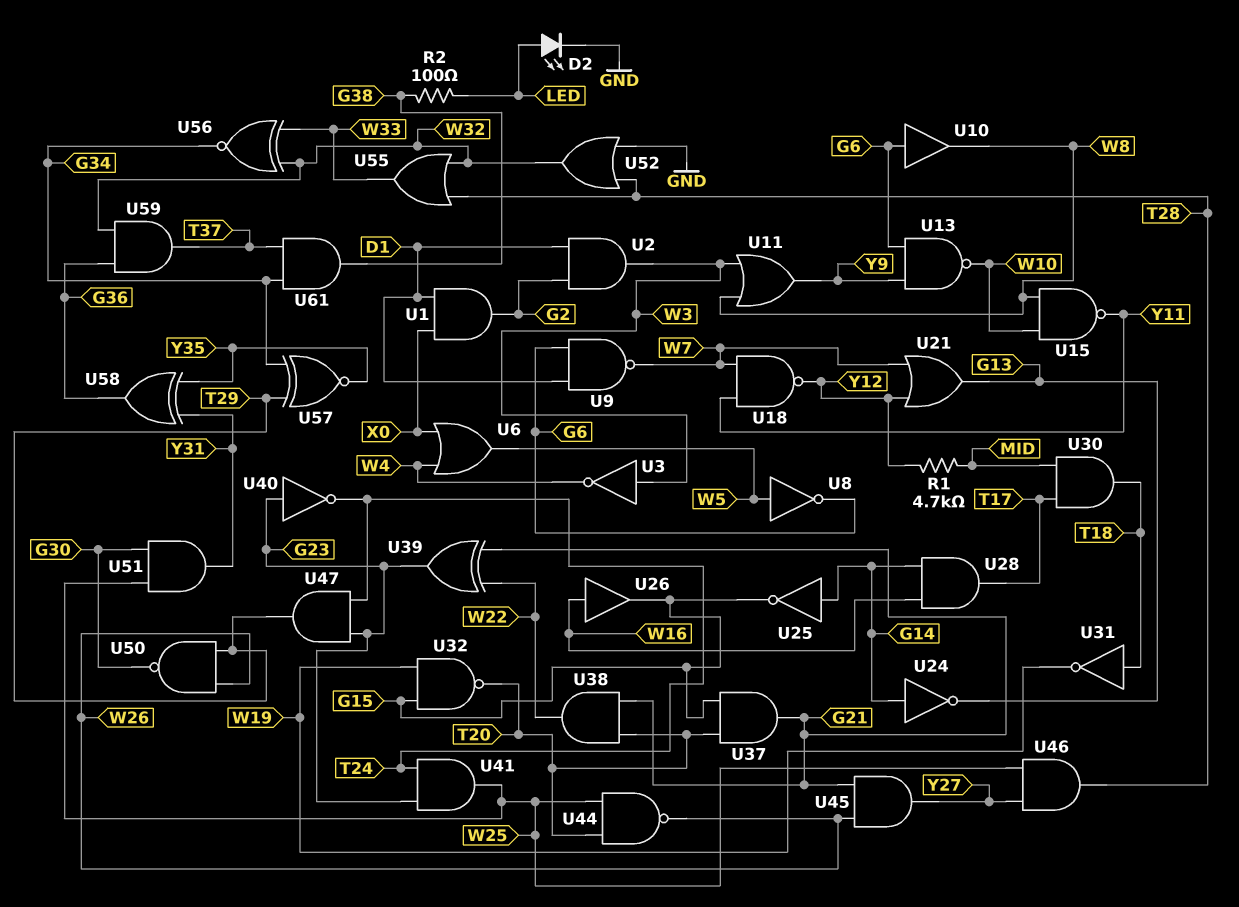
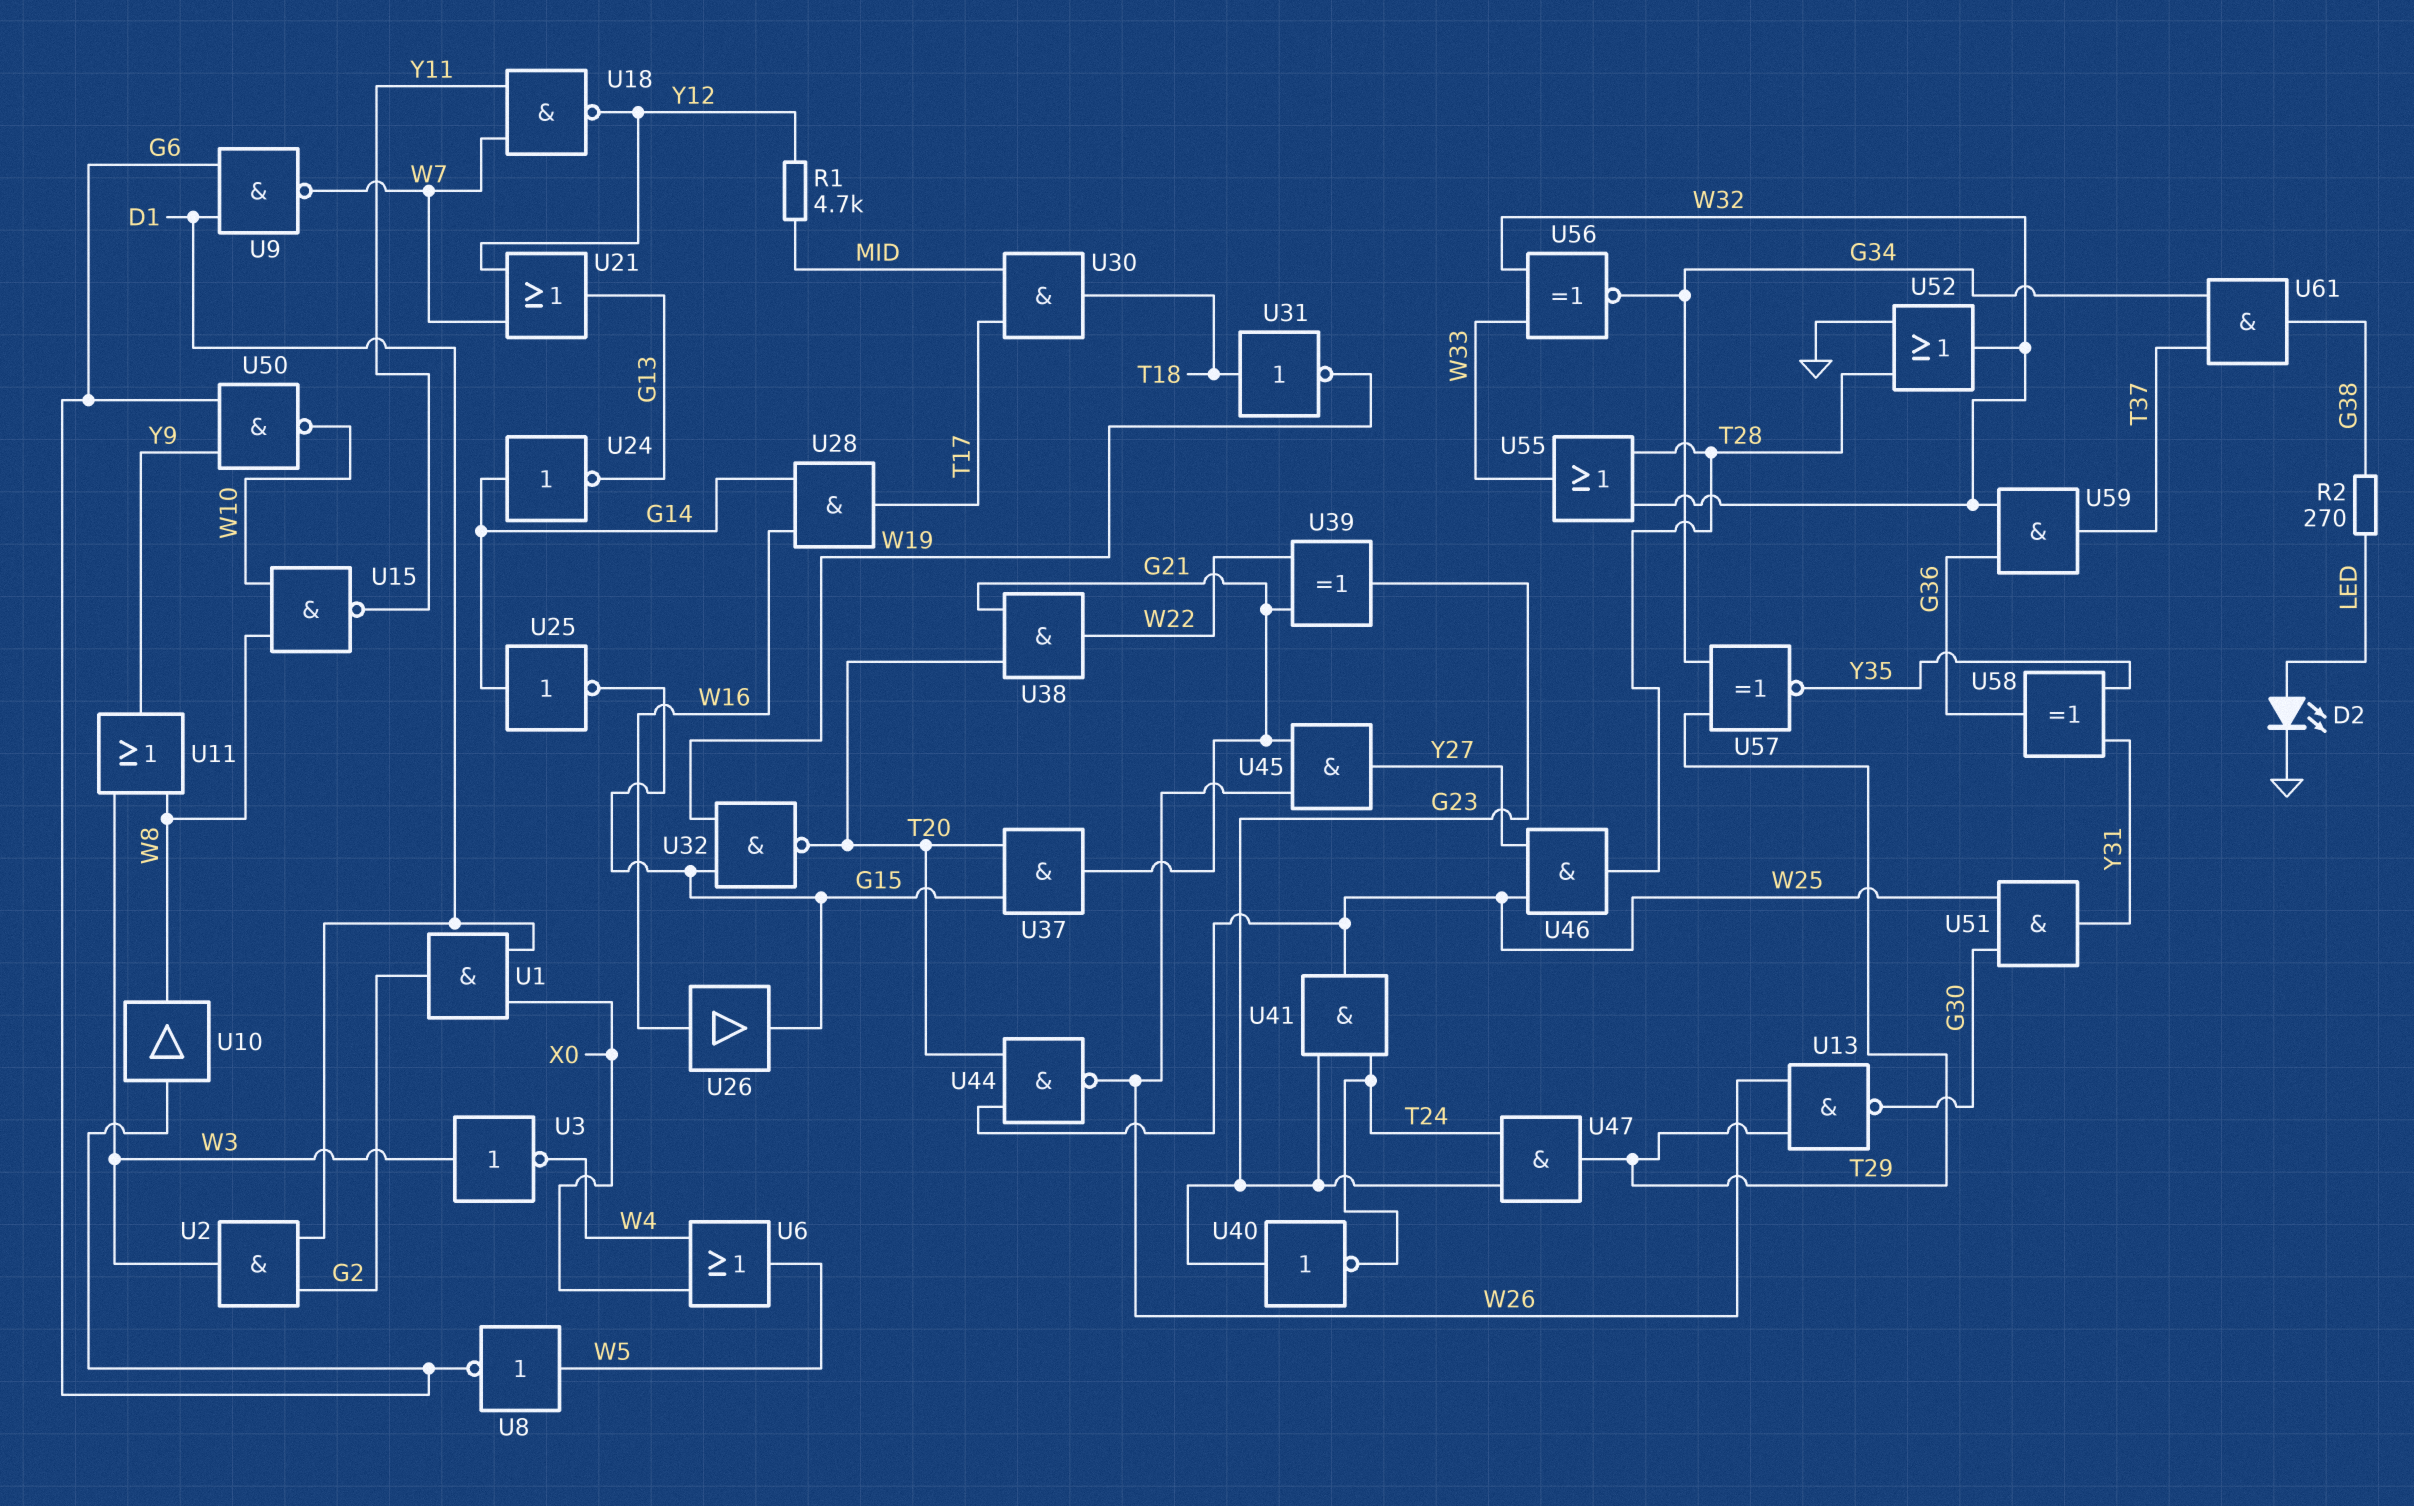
R2: 100 (G38, LED) -> 270 (G38, LED)
U13: NAND (in G6, in Y9, out W10) -> NAND (in T29, in W26, out G30)
U50: NAND (in T29, in W26, out G30) -> NAND (in G6, in Y9, out W10)

